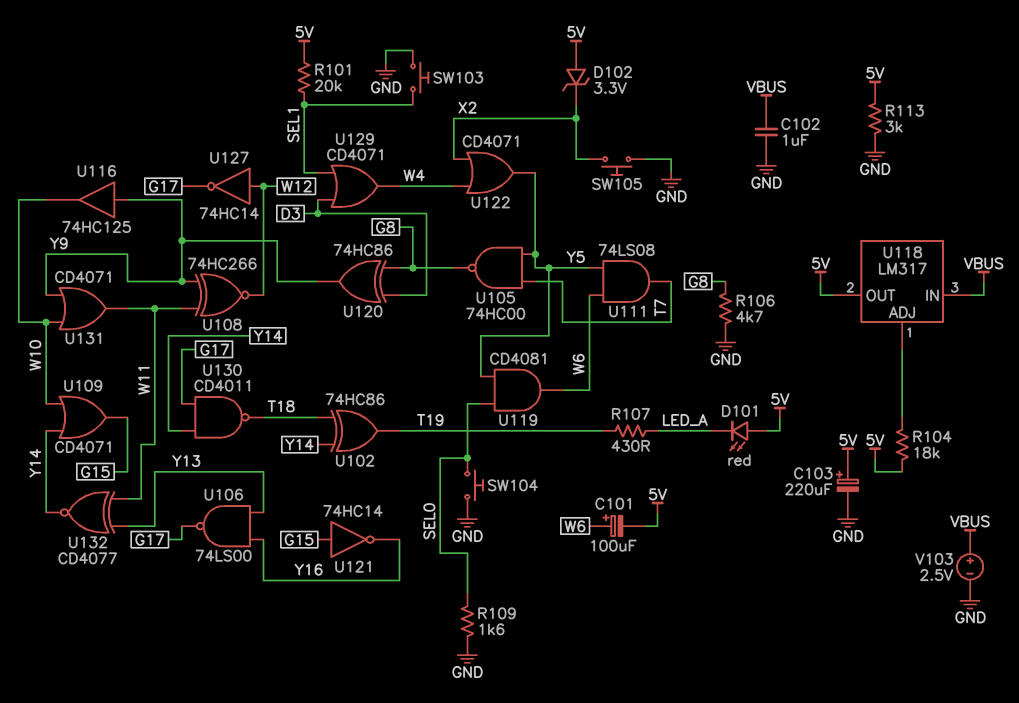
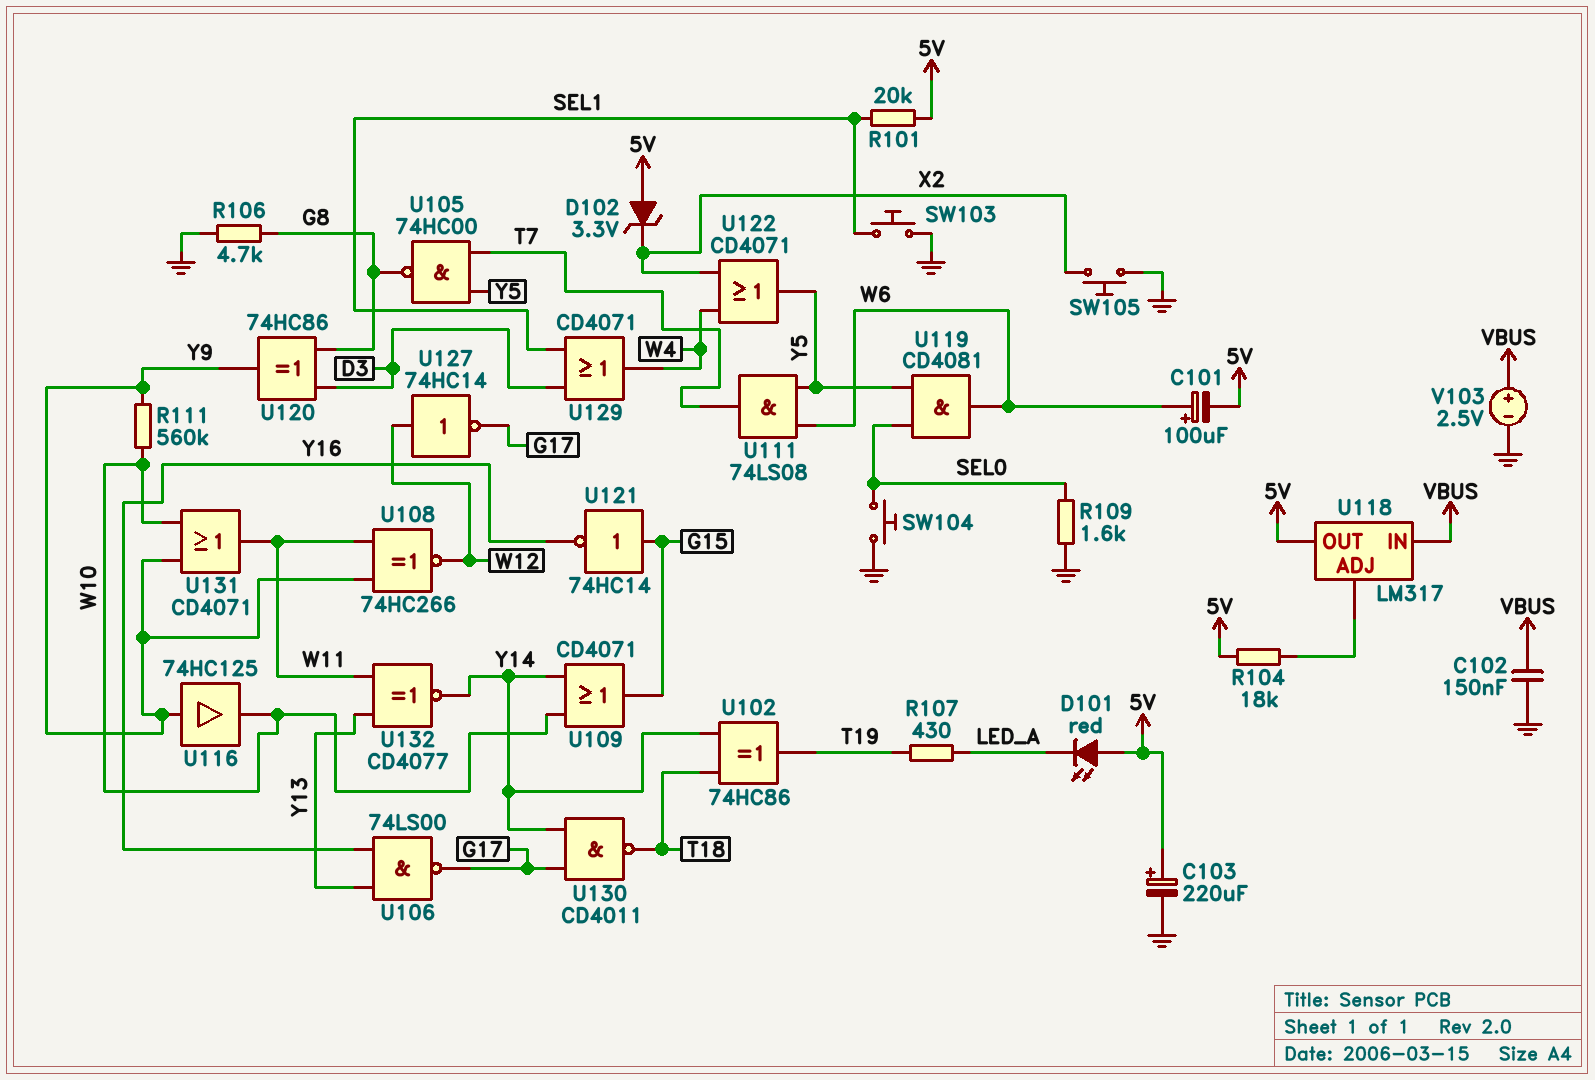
C102: 1uF (GND, VBUS) -> 150nF (GND, VBUS)
R111: none -> 560k (W10, Y9)
R113: 3k (5V, GND) -> none

